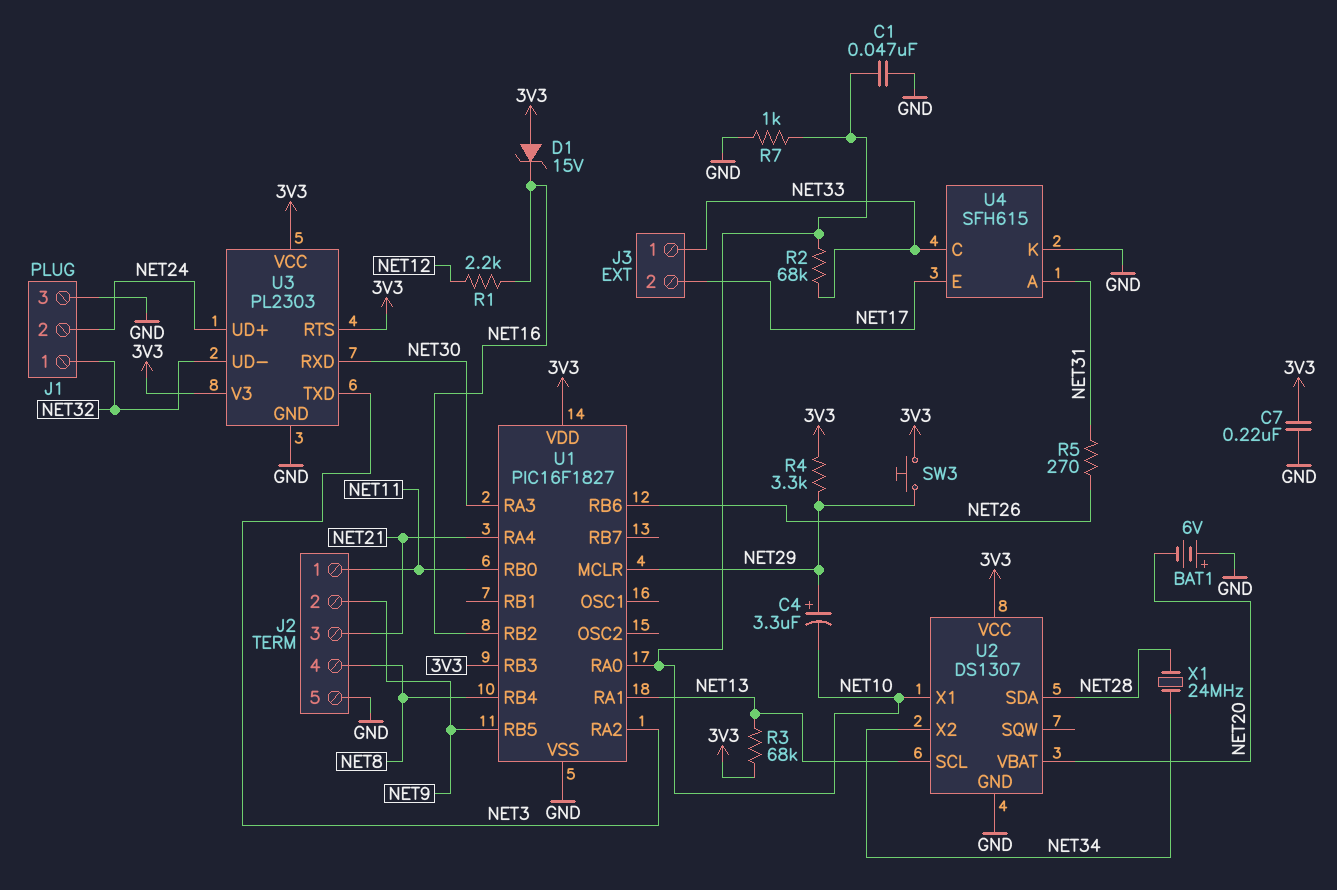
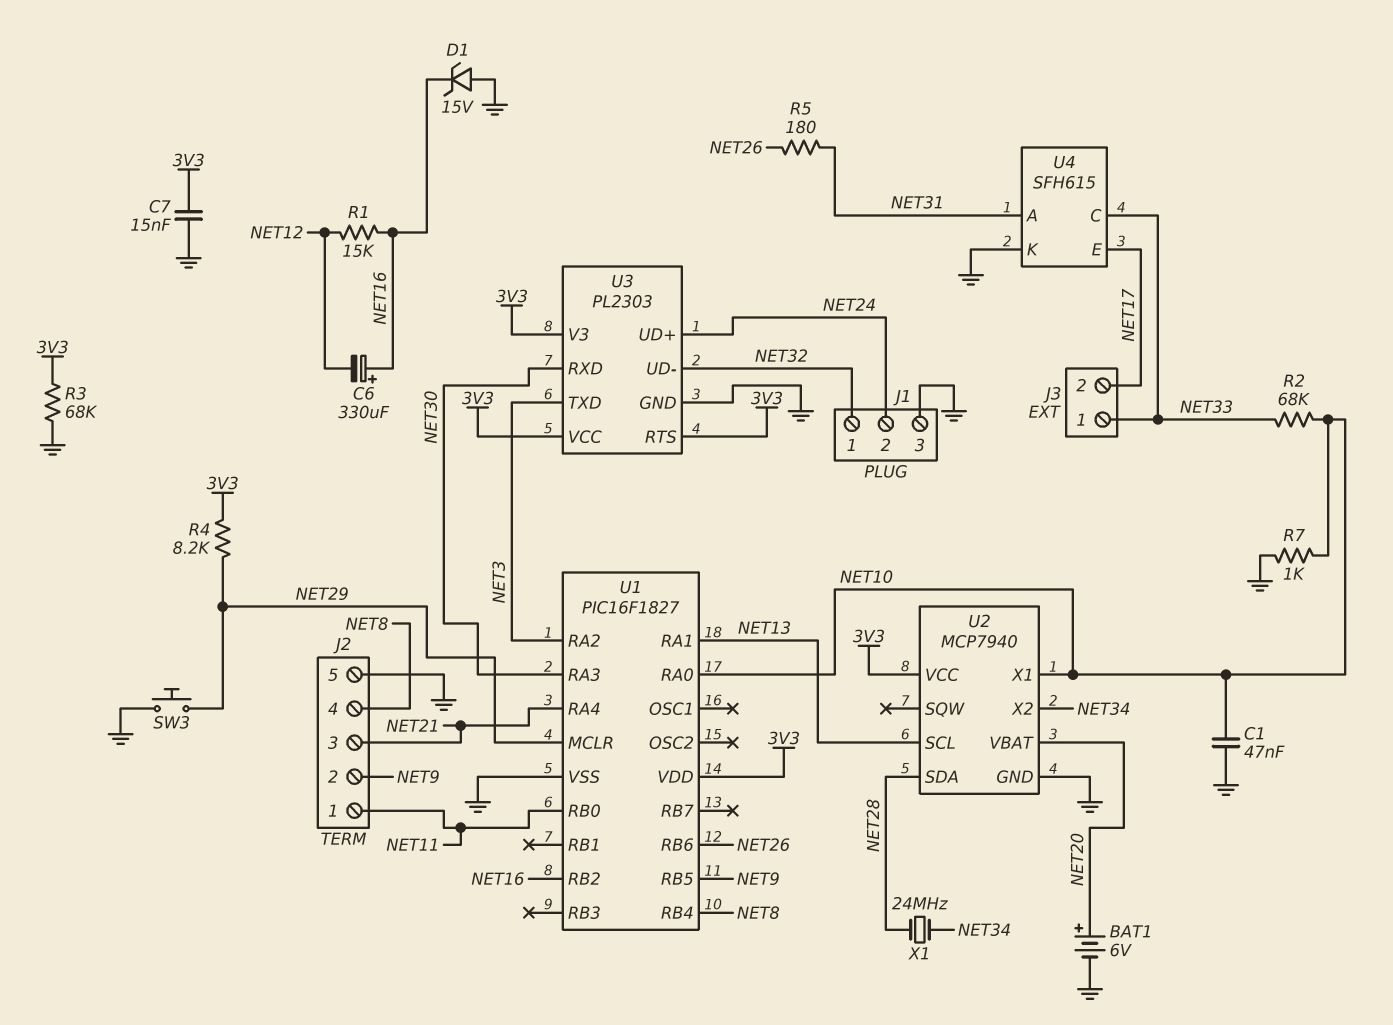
BAT1: 6V (plus GND, minus NET20) -> 6V (plus NET20, minus GND)
C4: 3.3uF (plus NET29, minus NET10) -> none
C6: none -> 330uF (plus NET16, minus NET12)
C7: 220nF (3V3, GND) -> 15nF (3V3, GND)
D1: zener 15V (A 3V3, K NET16) -> zener 15V (A GND, K NET16)
R1: 2.2k (NET12, NET16) -> 15k (NET12, NET16)
R3: 68k (3V3, NET13) -> 68k (3V3, GND)
R4: 3.3k (3V3, NET29) -> 8.2k (3V3, NET29)
R5: 270 (NET26, NET31) -> 180 (NET26, NET31)
SW3: button (3V3, NET29) -> button (GND, NET29)
U1 pin RB3: 3V3 -> none
U2: DS1307 -> MCP7940

